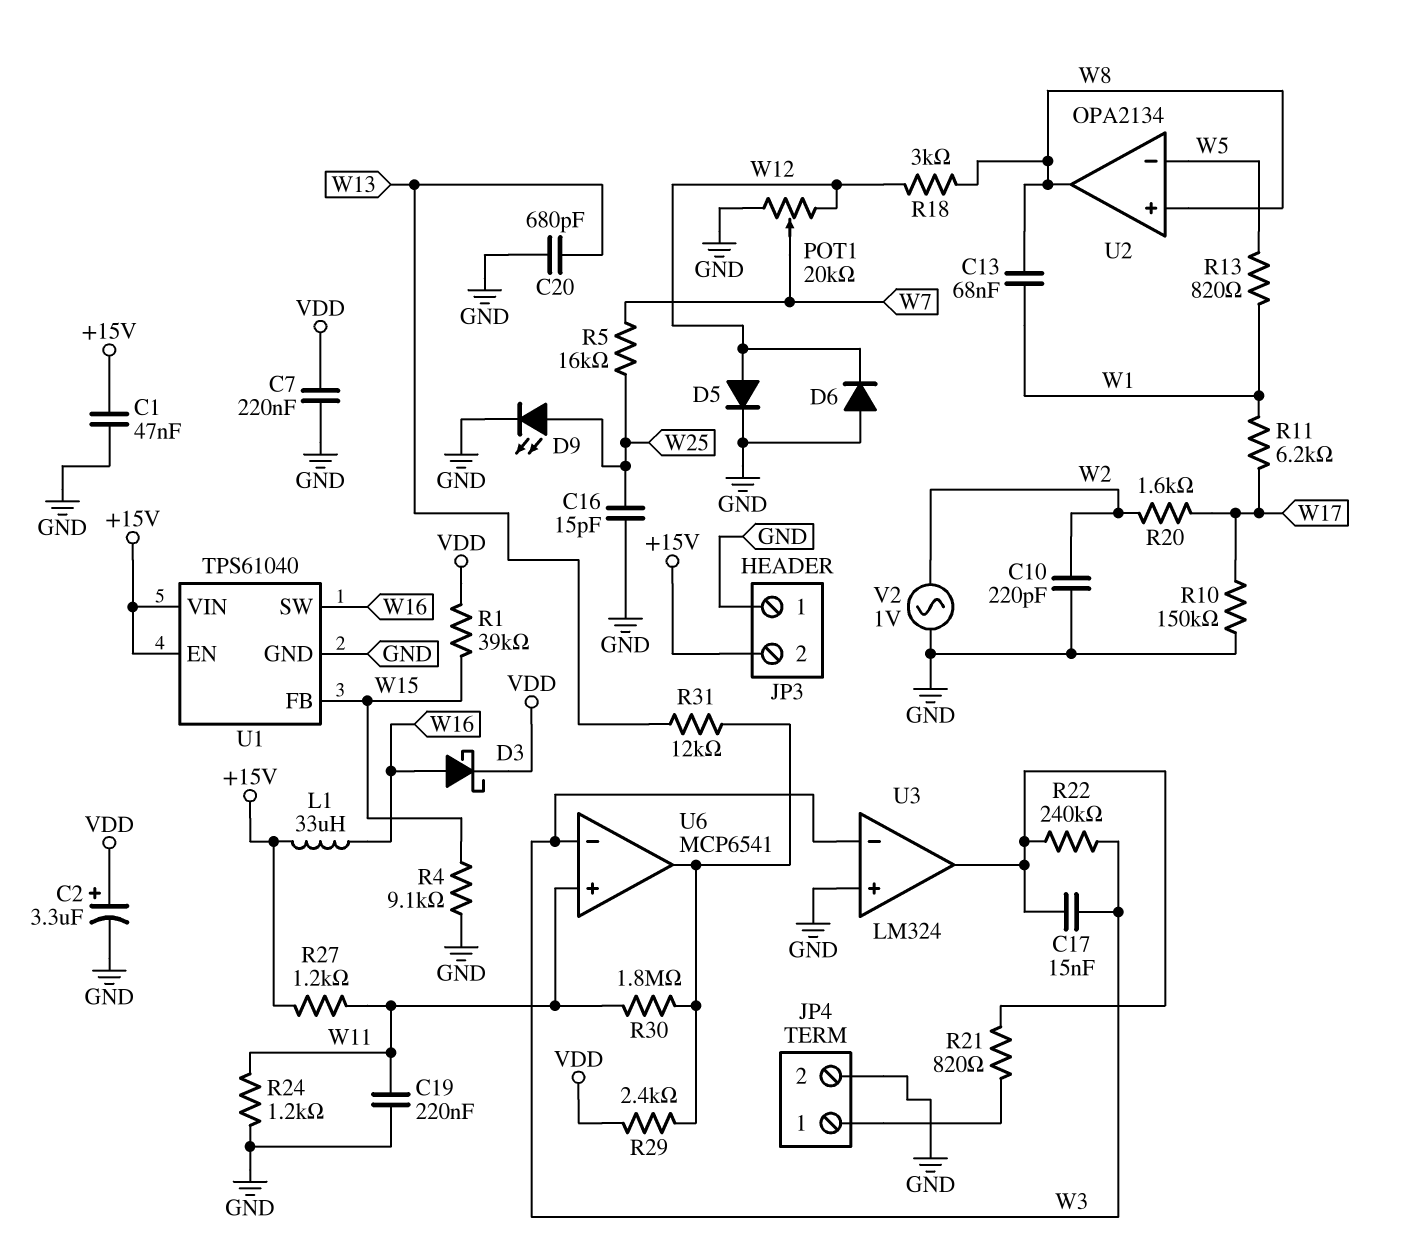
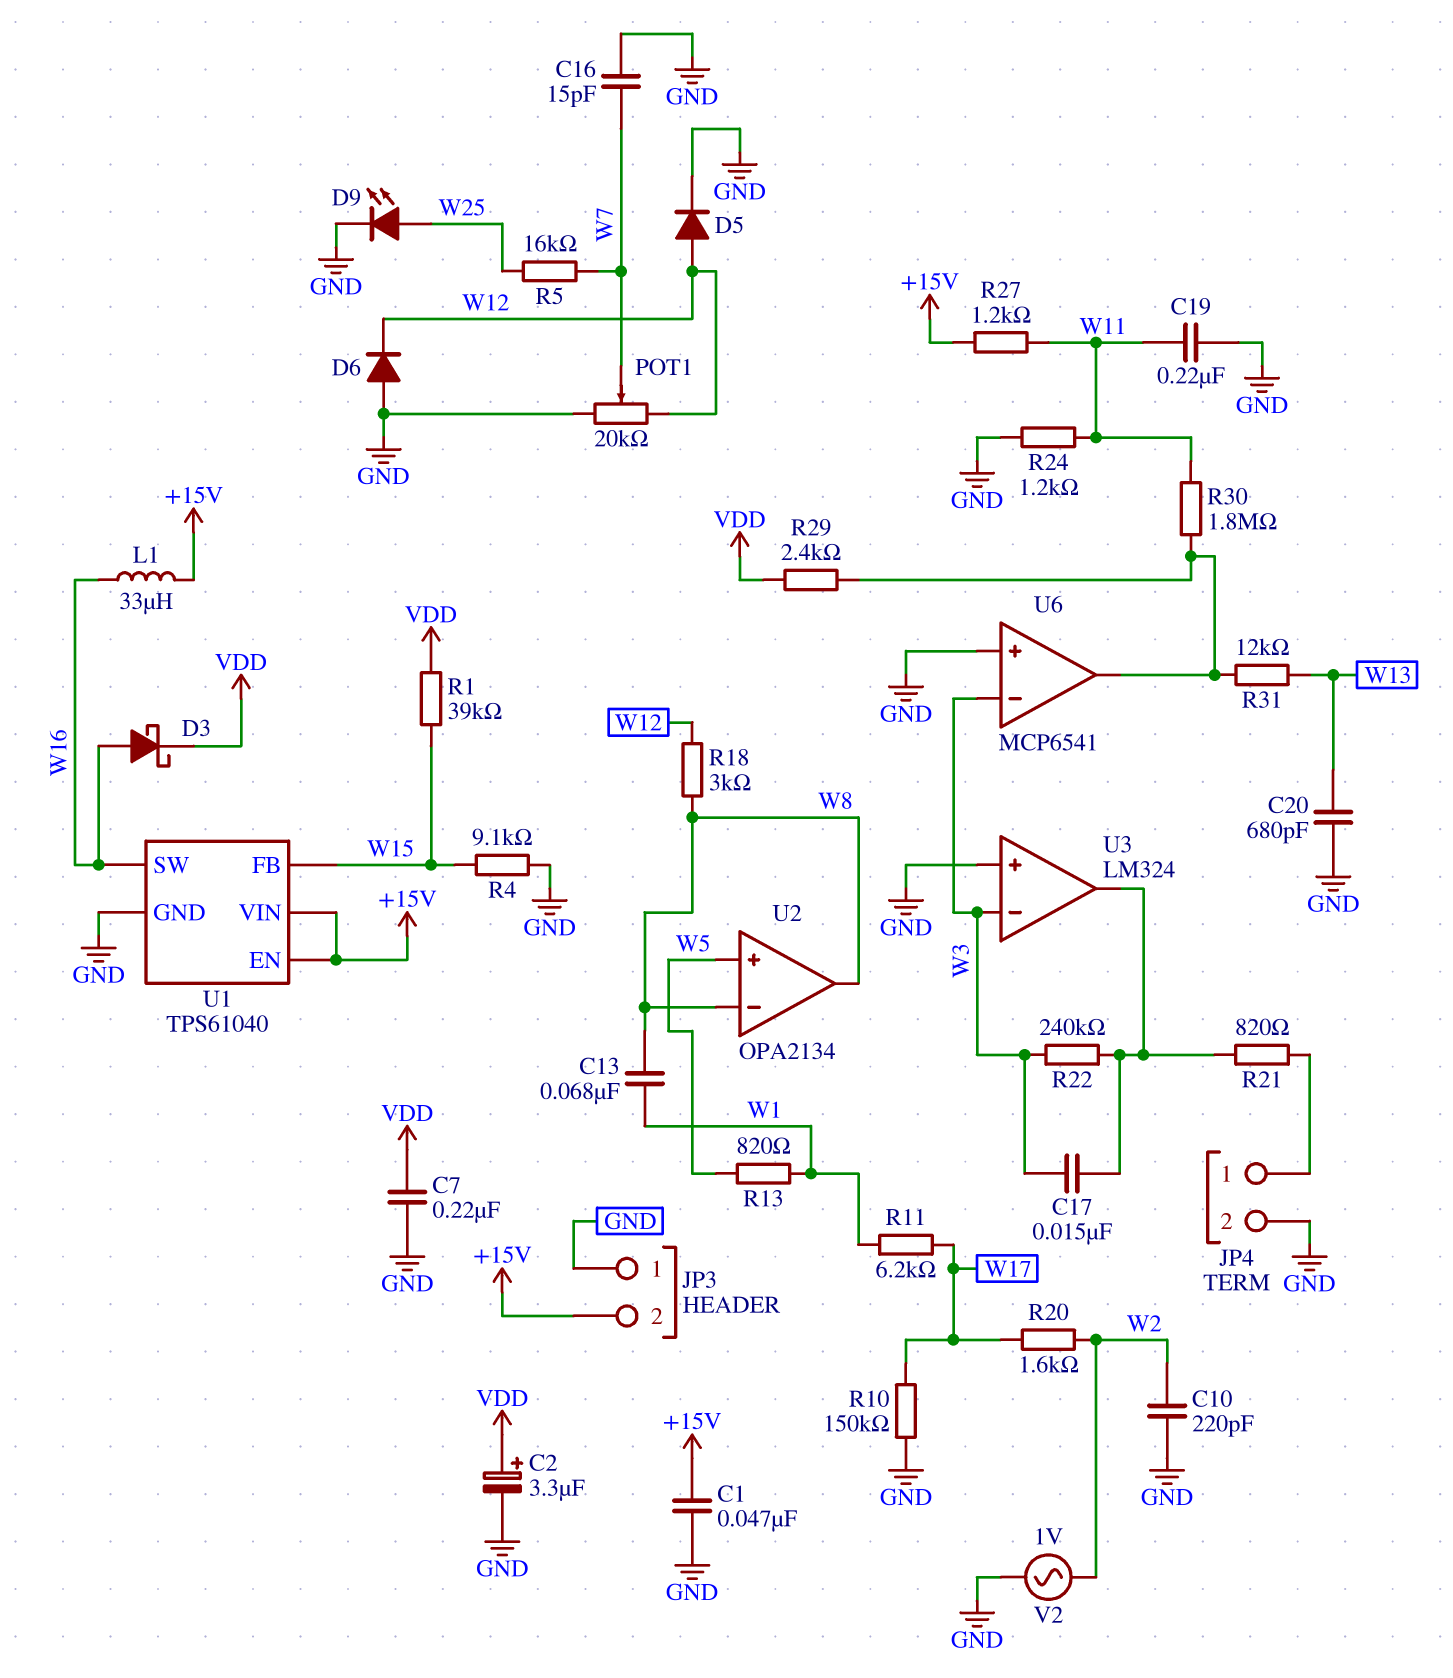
C16: 15pF (GND, W25) -> 15pF (GND, W7)
U2 pin in+: W8 -> W5
U2 pin in-: W5 -> W8
U6 pin in+: W11 -> GND

